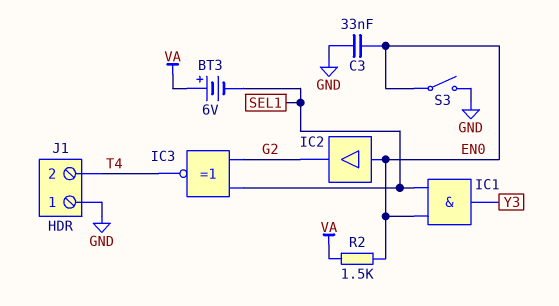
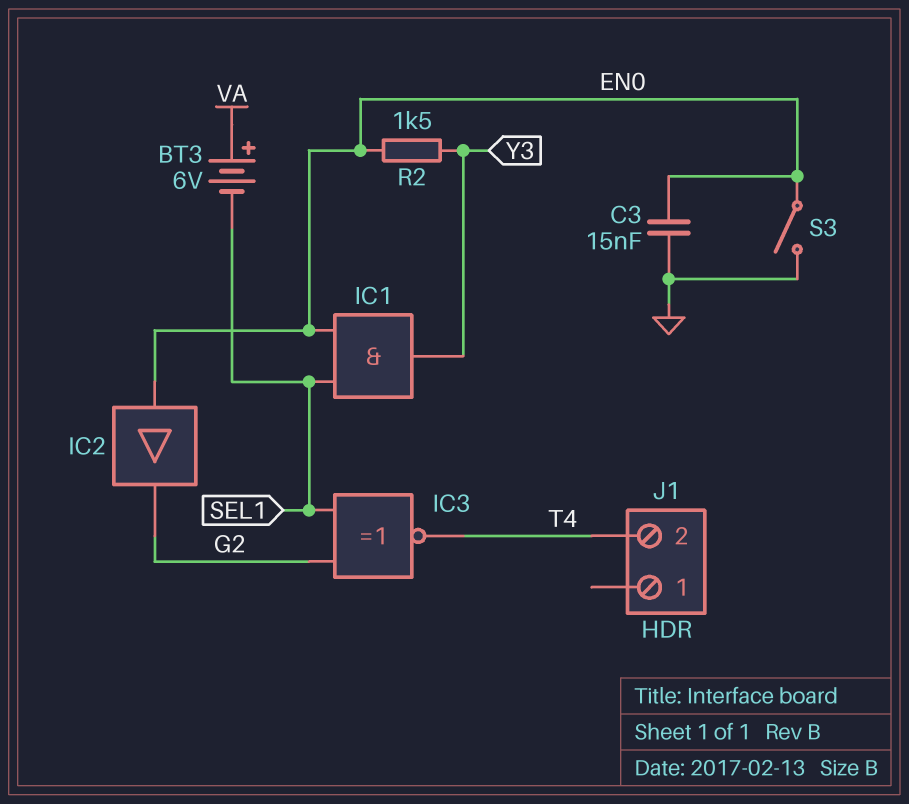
C3: 33nF (EN0, GND) -> 15nF (EN0, GND)
J1 pin 1: GND -> none
R2: 1.5k (EN0, VA) -> 1.5k (EN0, Y3)

